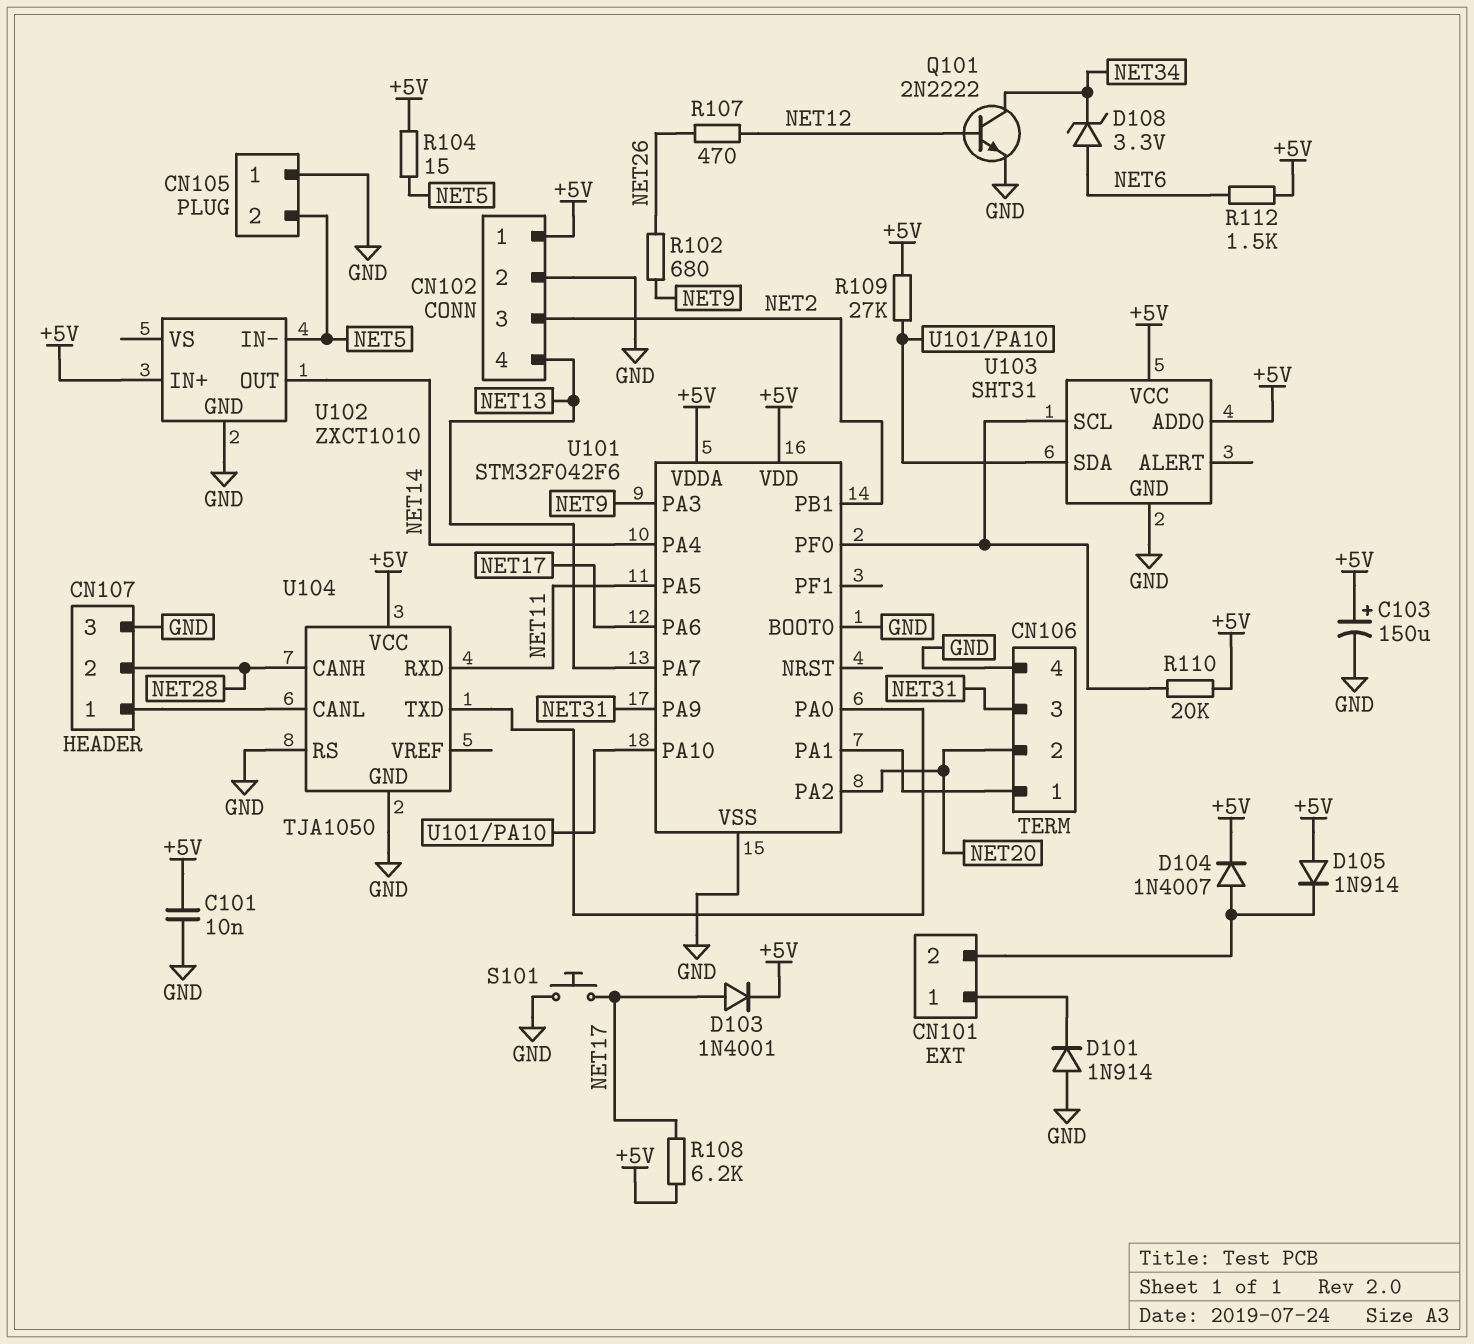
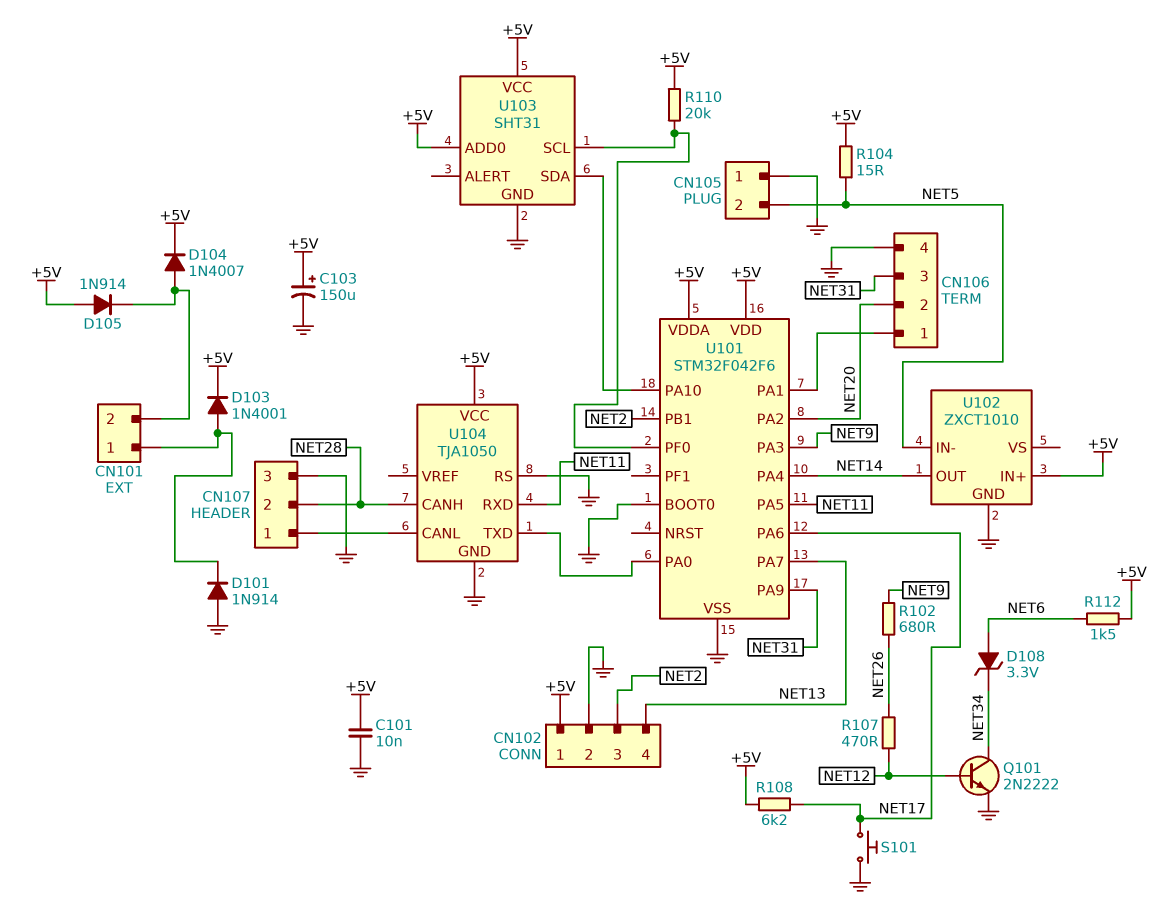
D103: diode 1N4001 (A NET17, K +5V) -> diode 1N4001 (A CN101/1, K +5V)
R109: 27k (+5V, U101/PA10) -> none

